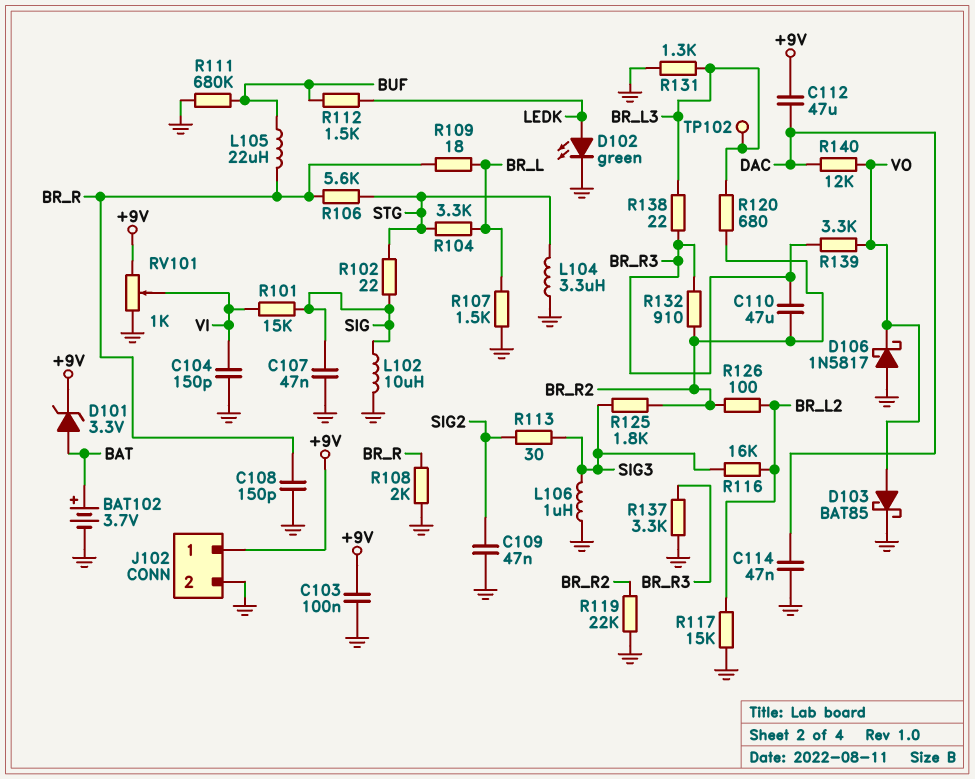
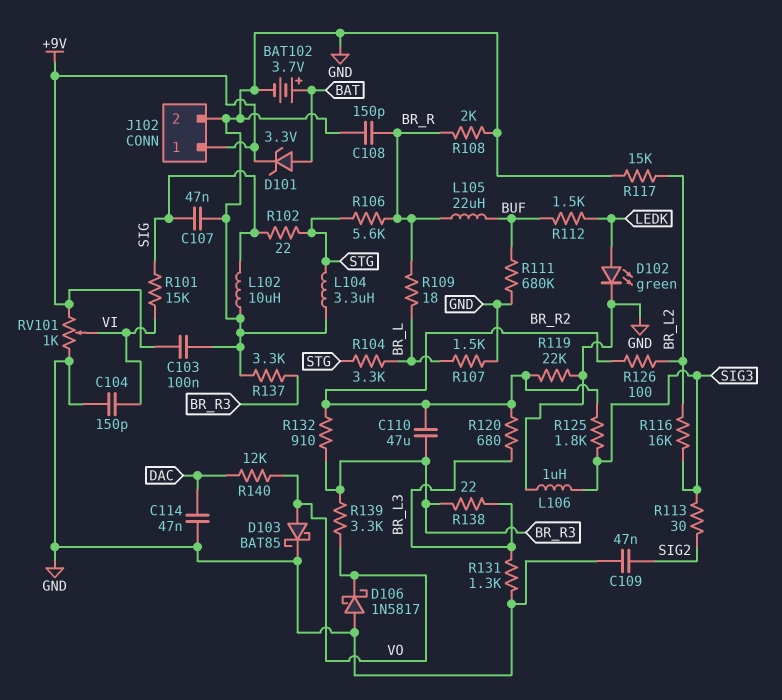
C112: 47uF (+9V, DAC) -> none
TP102: test point (BR_L3) -> none

